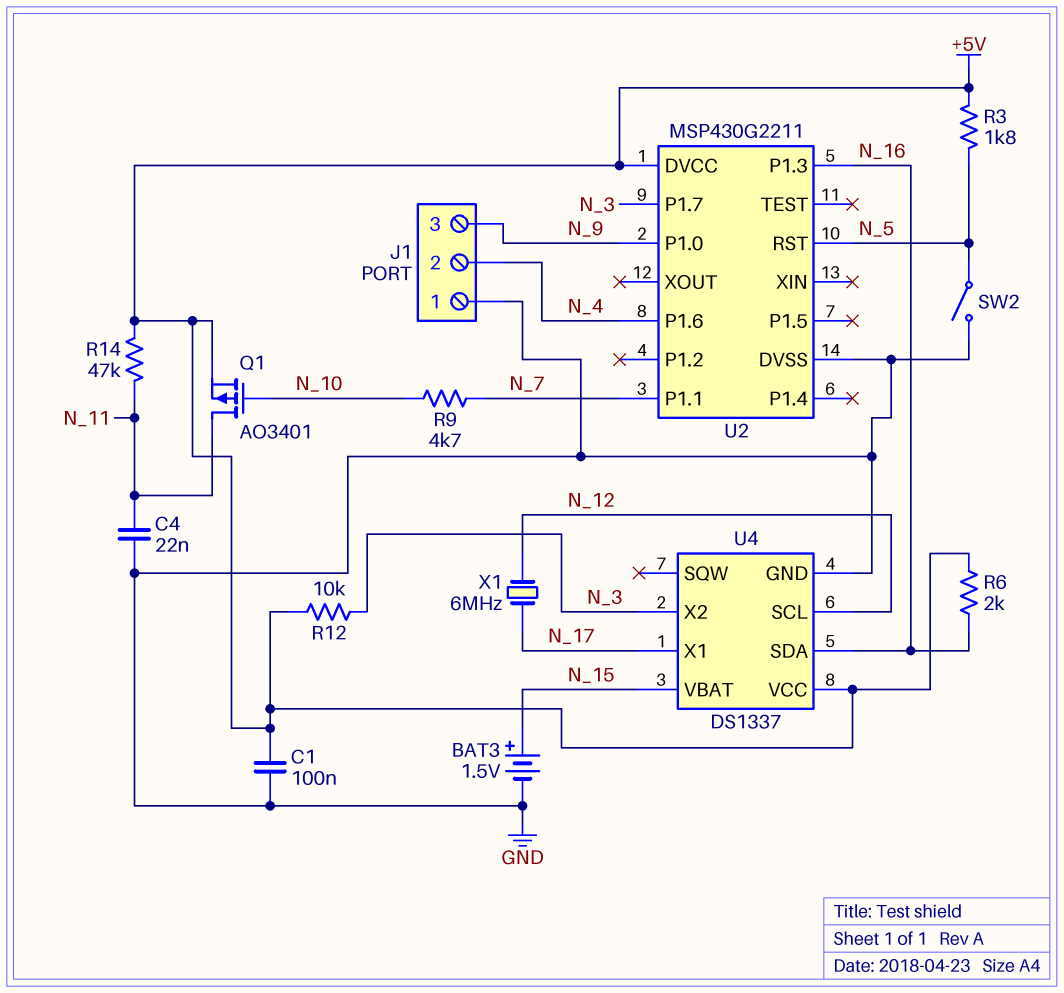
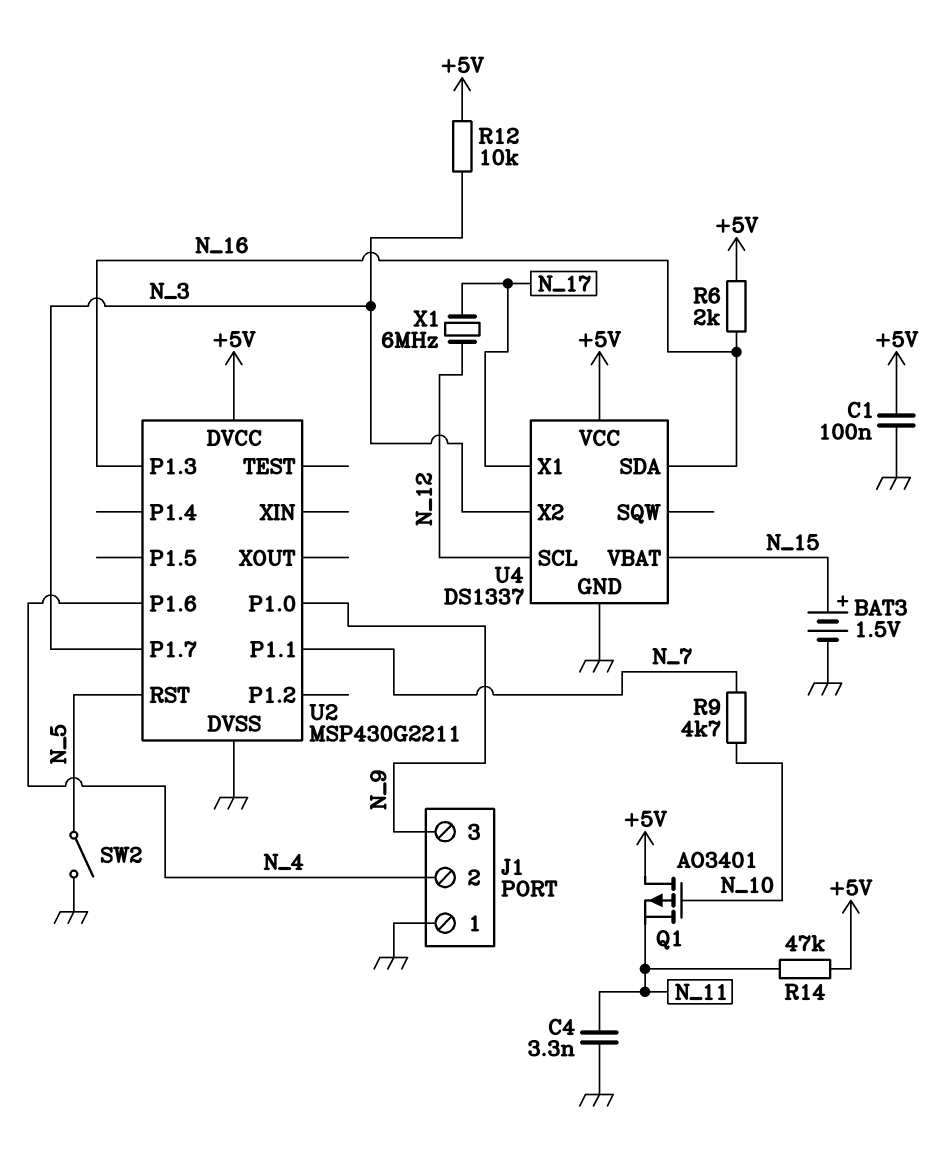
C4: 22nF (GND, N_11) -> 3.3nF (GND, N_11)
Q1: PMOS AO3401 (G N_10, D N_11, S +5V) -> PMOS AO3401 (G N_10, D +5V, S N_11)
R3: 1.8k (+5V, N_5) -> none

